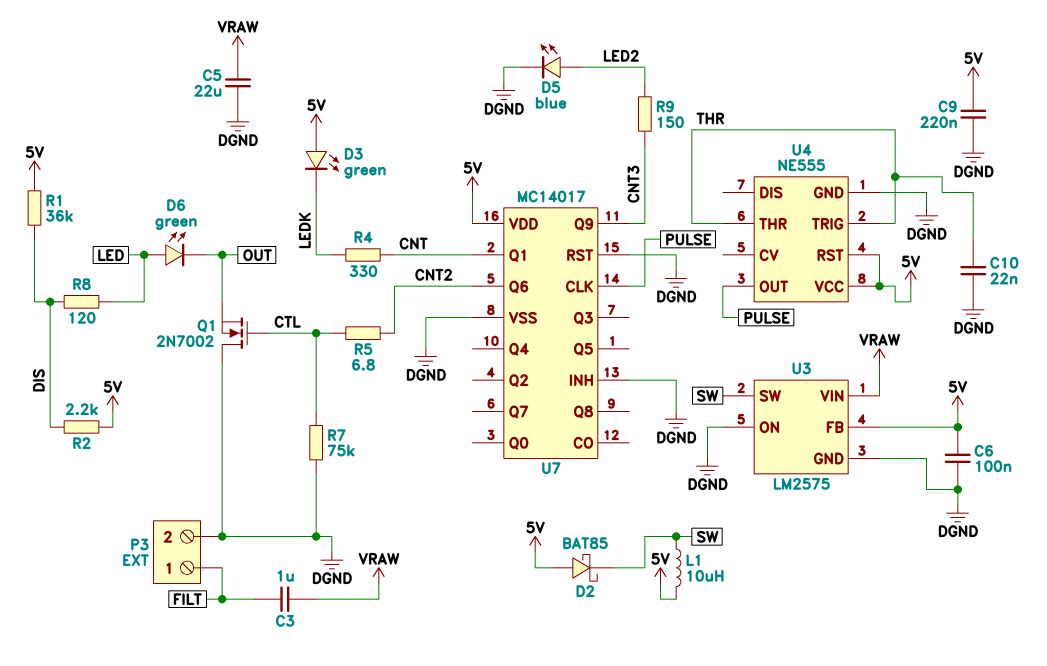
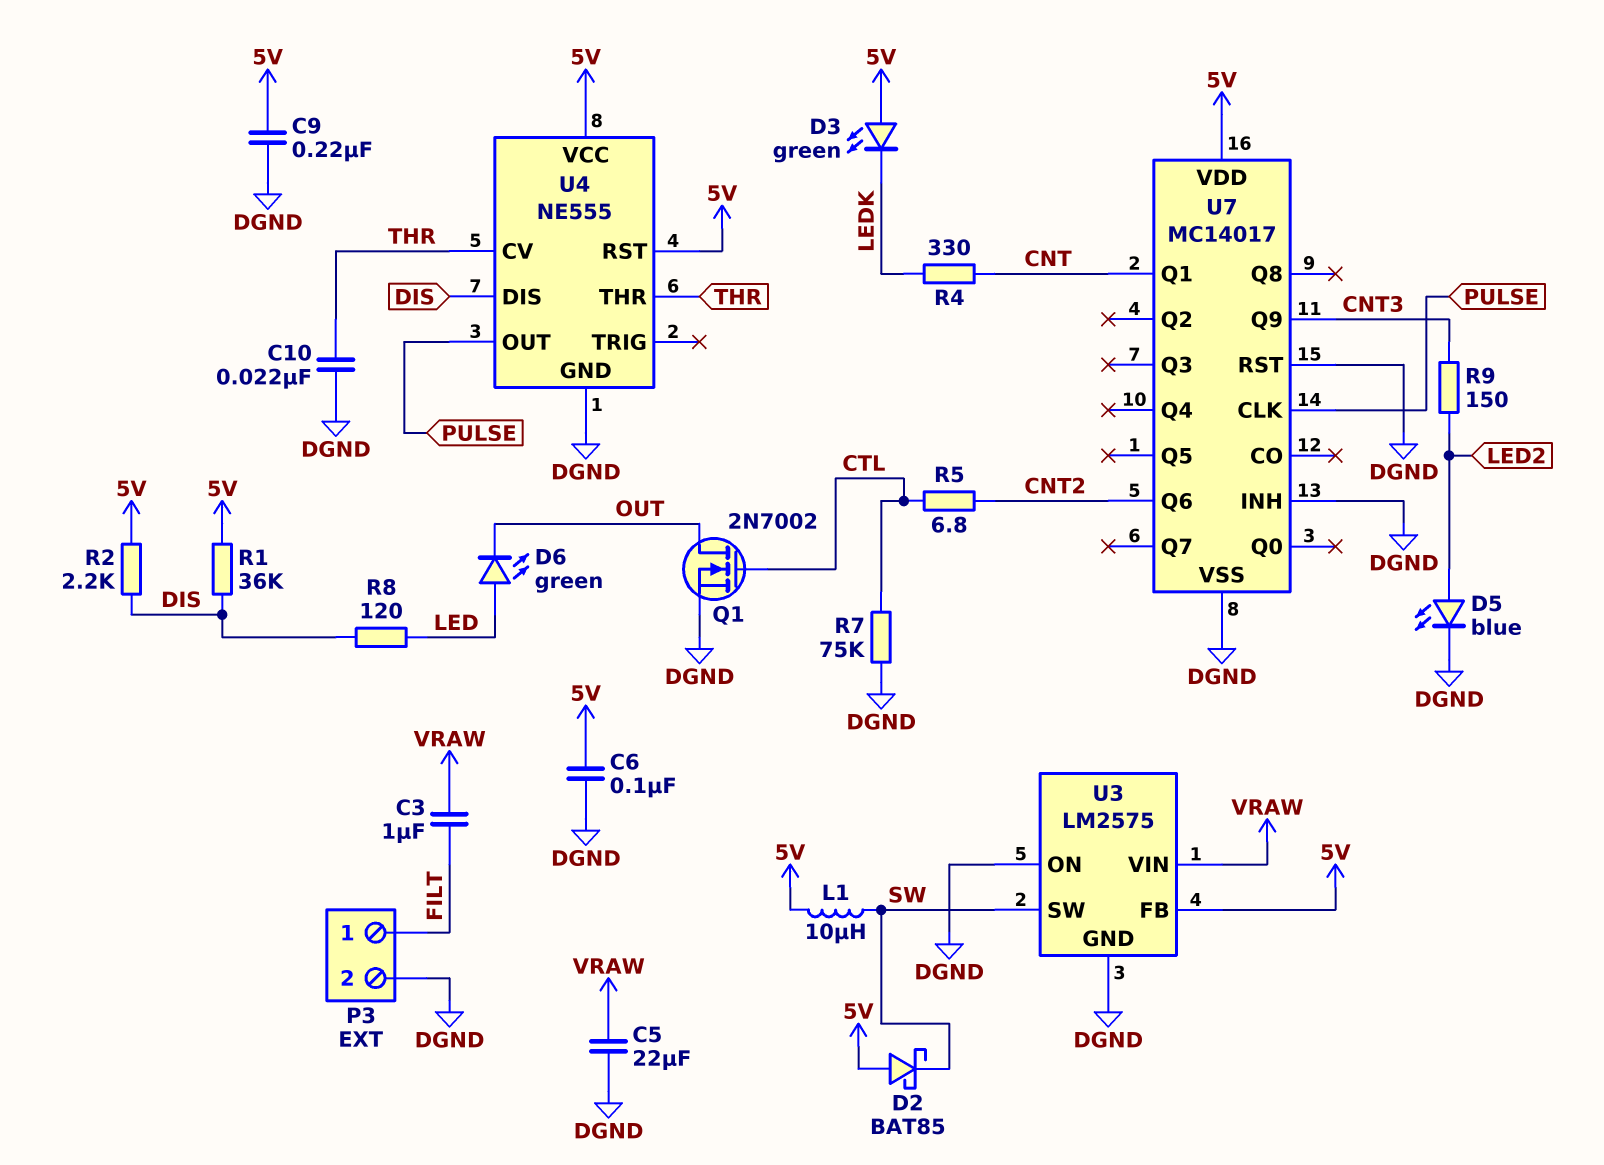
Q1: NMOS 2N7002 (G CTL, D DGND, S OUT) -> NMOS 2N7002 (G CTL, D OUT, S DGND)
U4 pin CV: none -> THR
U4 pin DIS: none -> DIS
U4 pin TRIG: THR -> none

